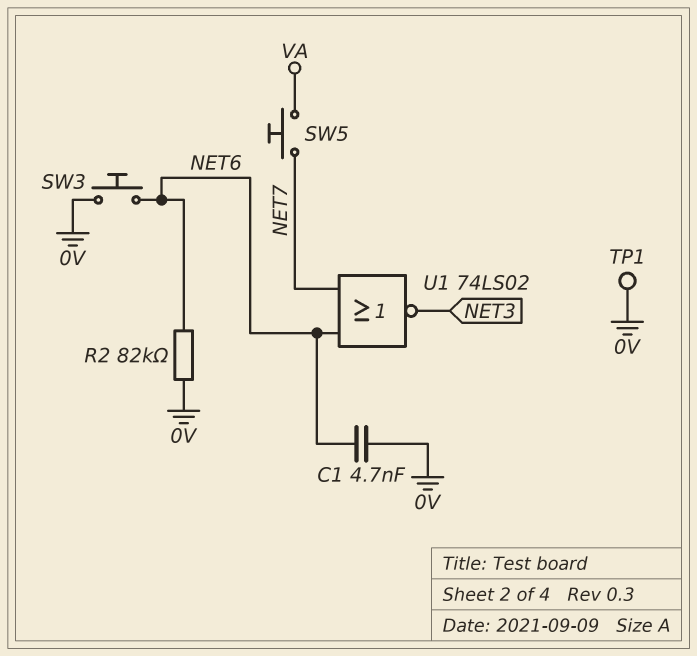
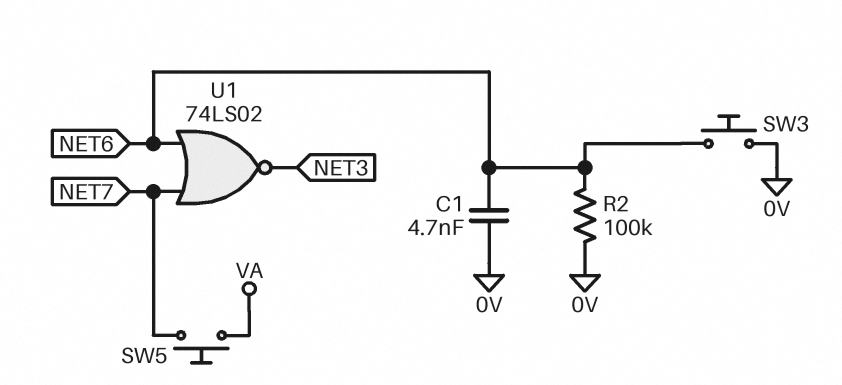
R2: 82k (0V, NET6) -> 100k (0V, NET6)
TP1: test point (0V) -> none

